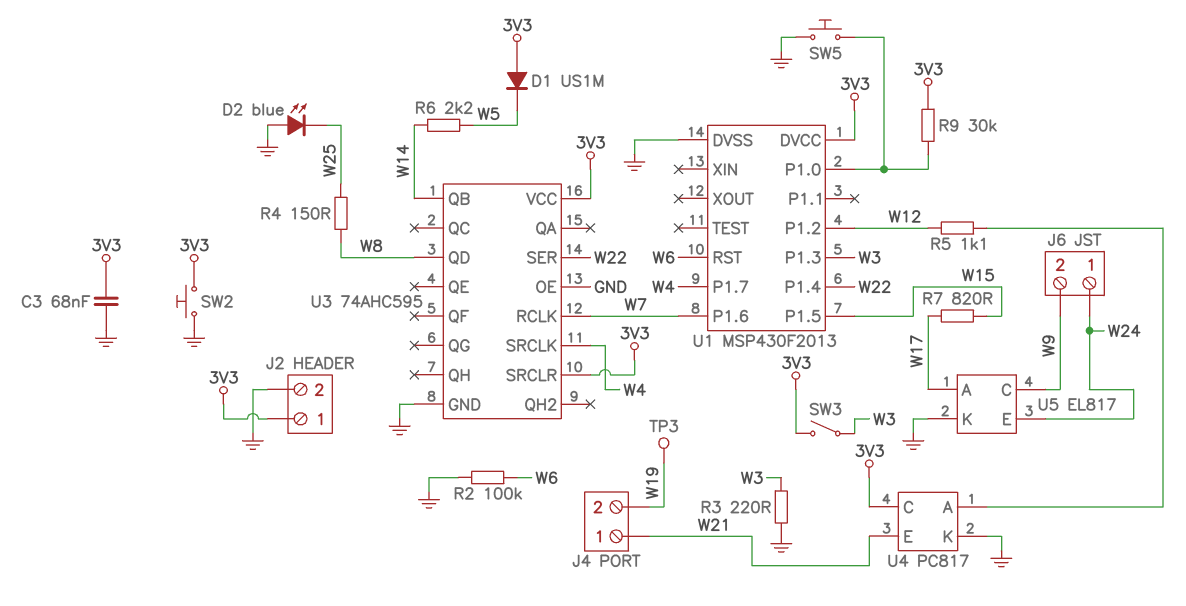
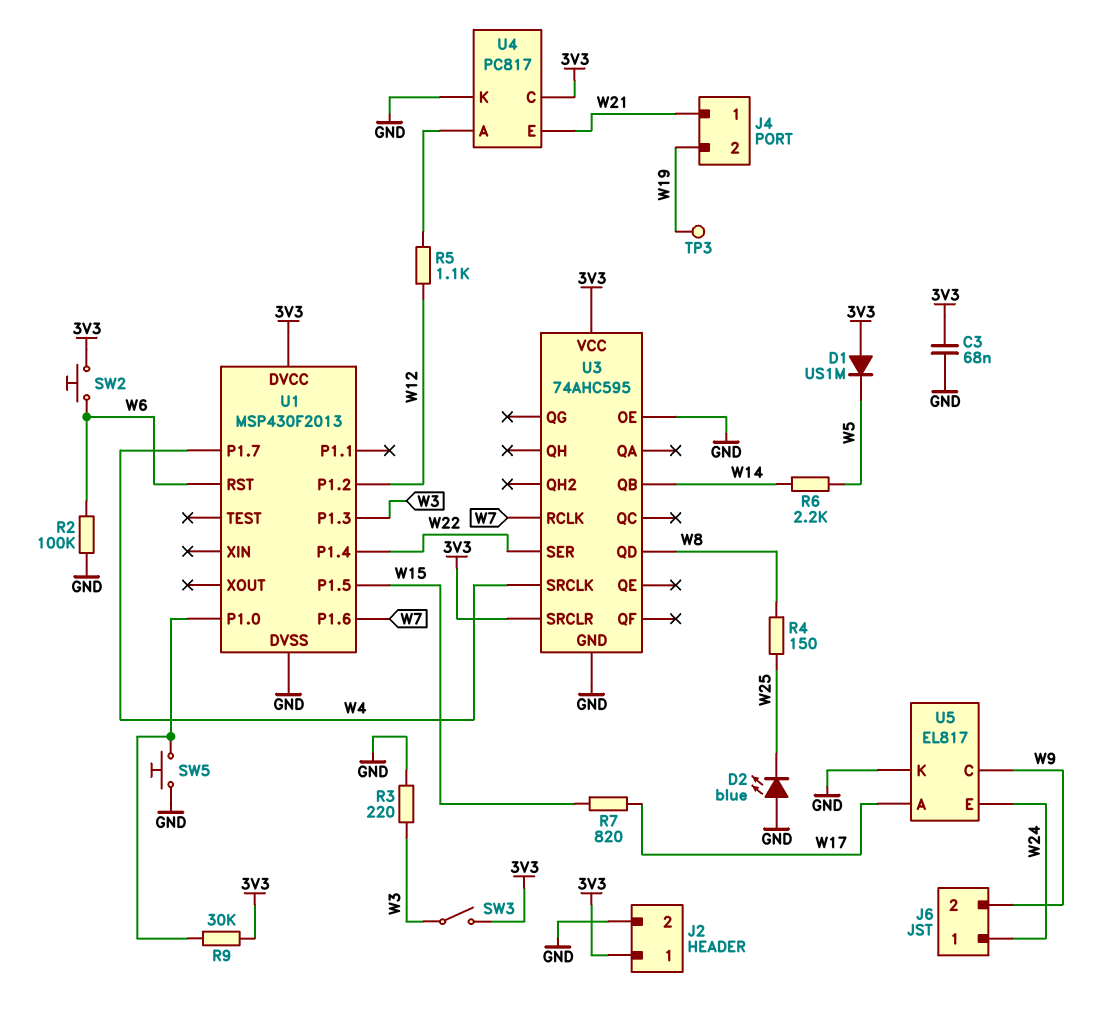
SW2: button (3V3, GND) -> button (3V3, W6)

